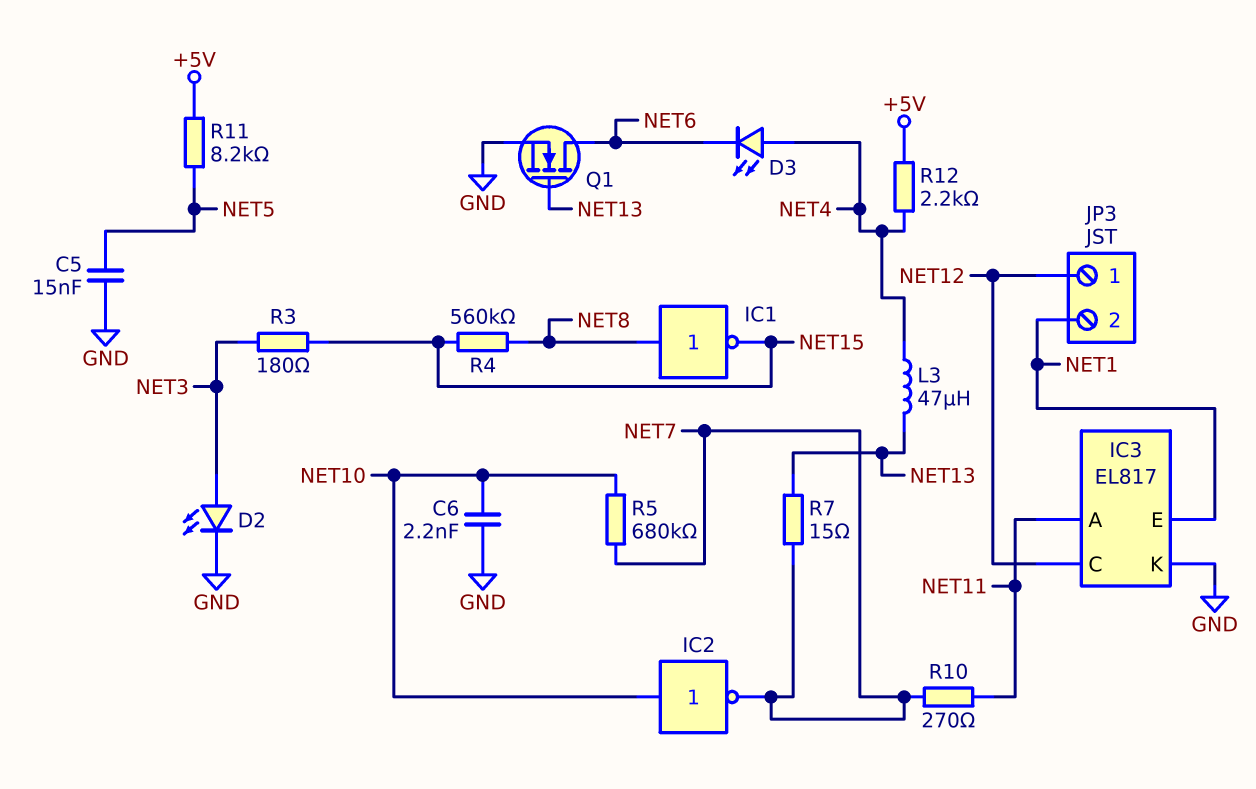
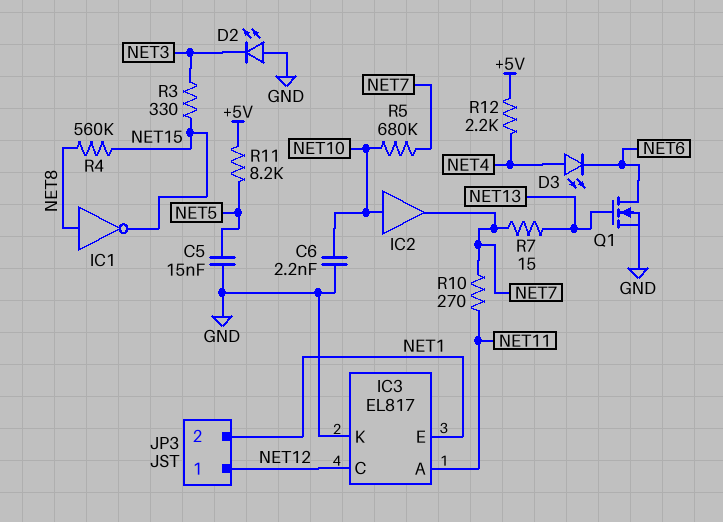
D2: LED (A NET3, K GND) -> LED (A GND, K NET3)
IC2: NOT (in NET10, out NET7) -> buffer (in NET10, out NET7)
L3: 47uH (NET4, NET13) -> none
R3: 180 (NET3, NET15) -> 330 (NET3, NET15)

